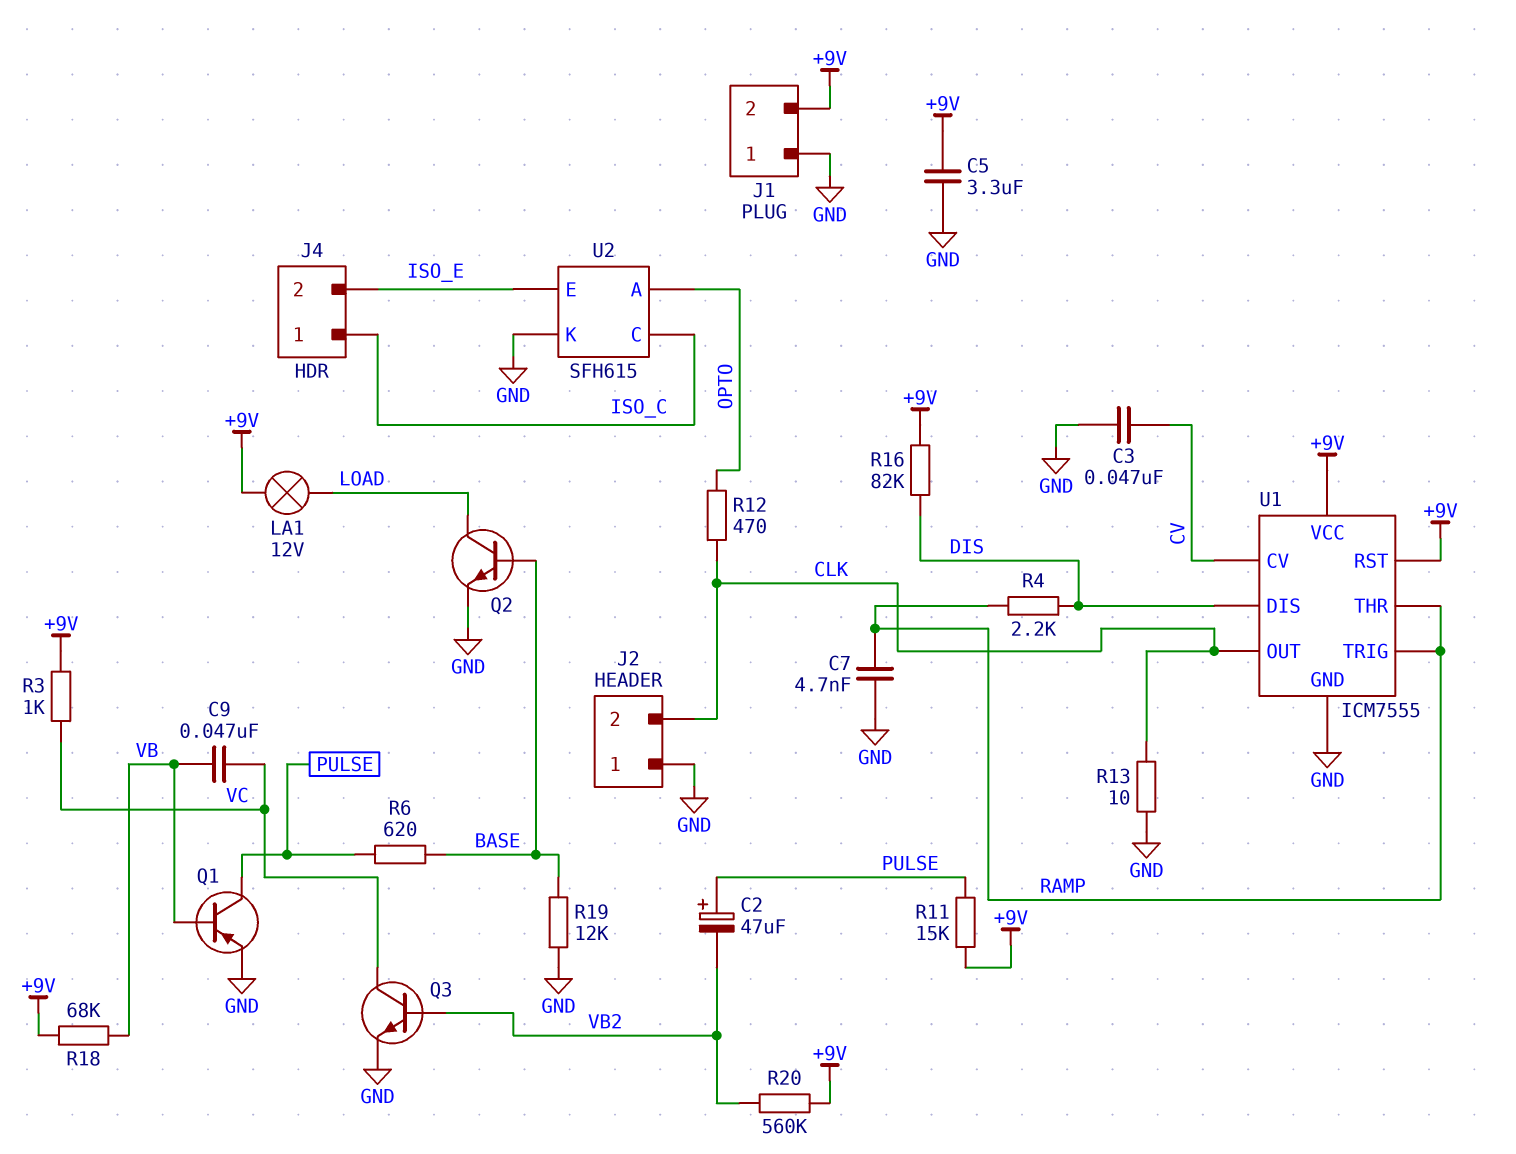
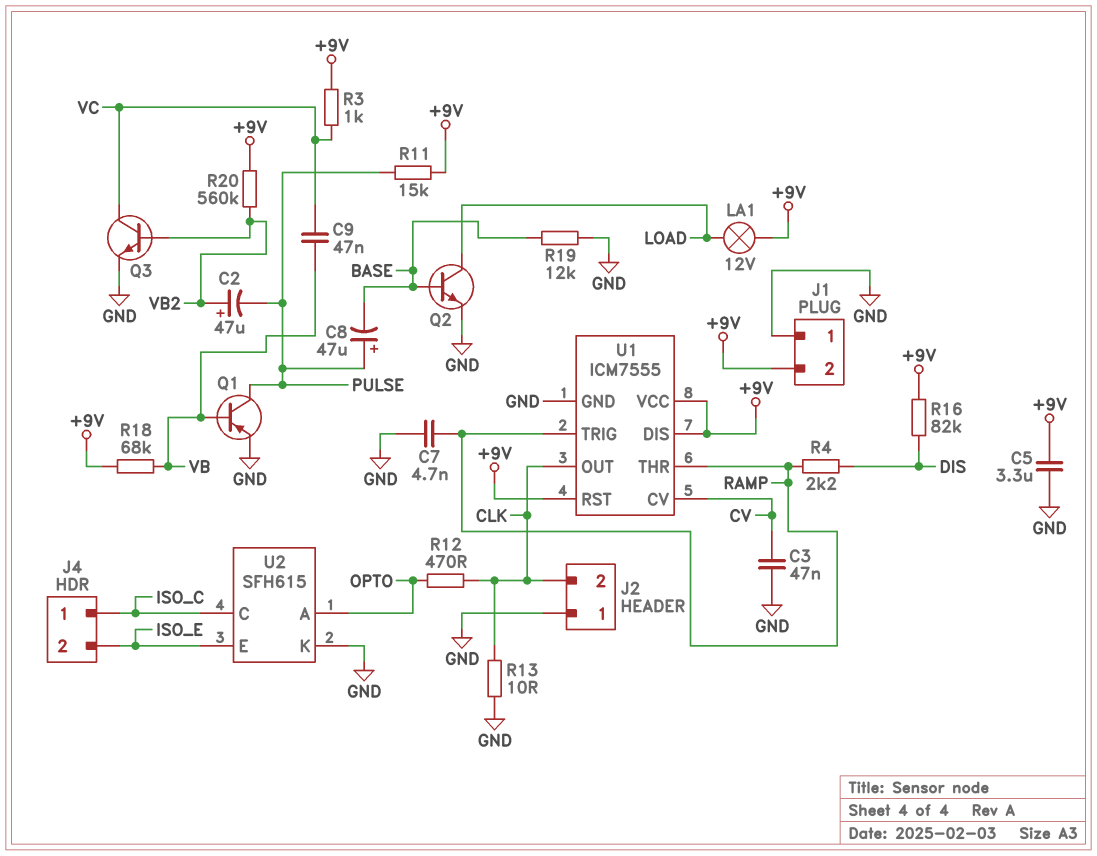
C2: 47uF (plus PULSE, minus VB2) -> 47uF (plus VB2, minus PULSE)
C8: none -> 47uF (plus PULSE, minus BASE)
R6: 620 (BASE, PULSE) -> none
U1 pin DIS: DIS -> +9V

